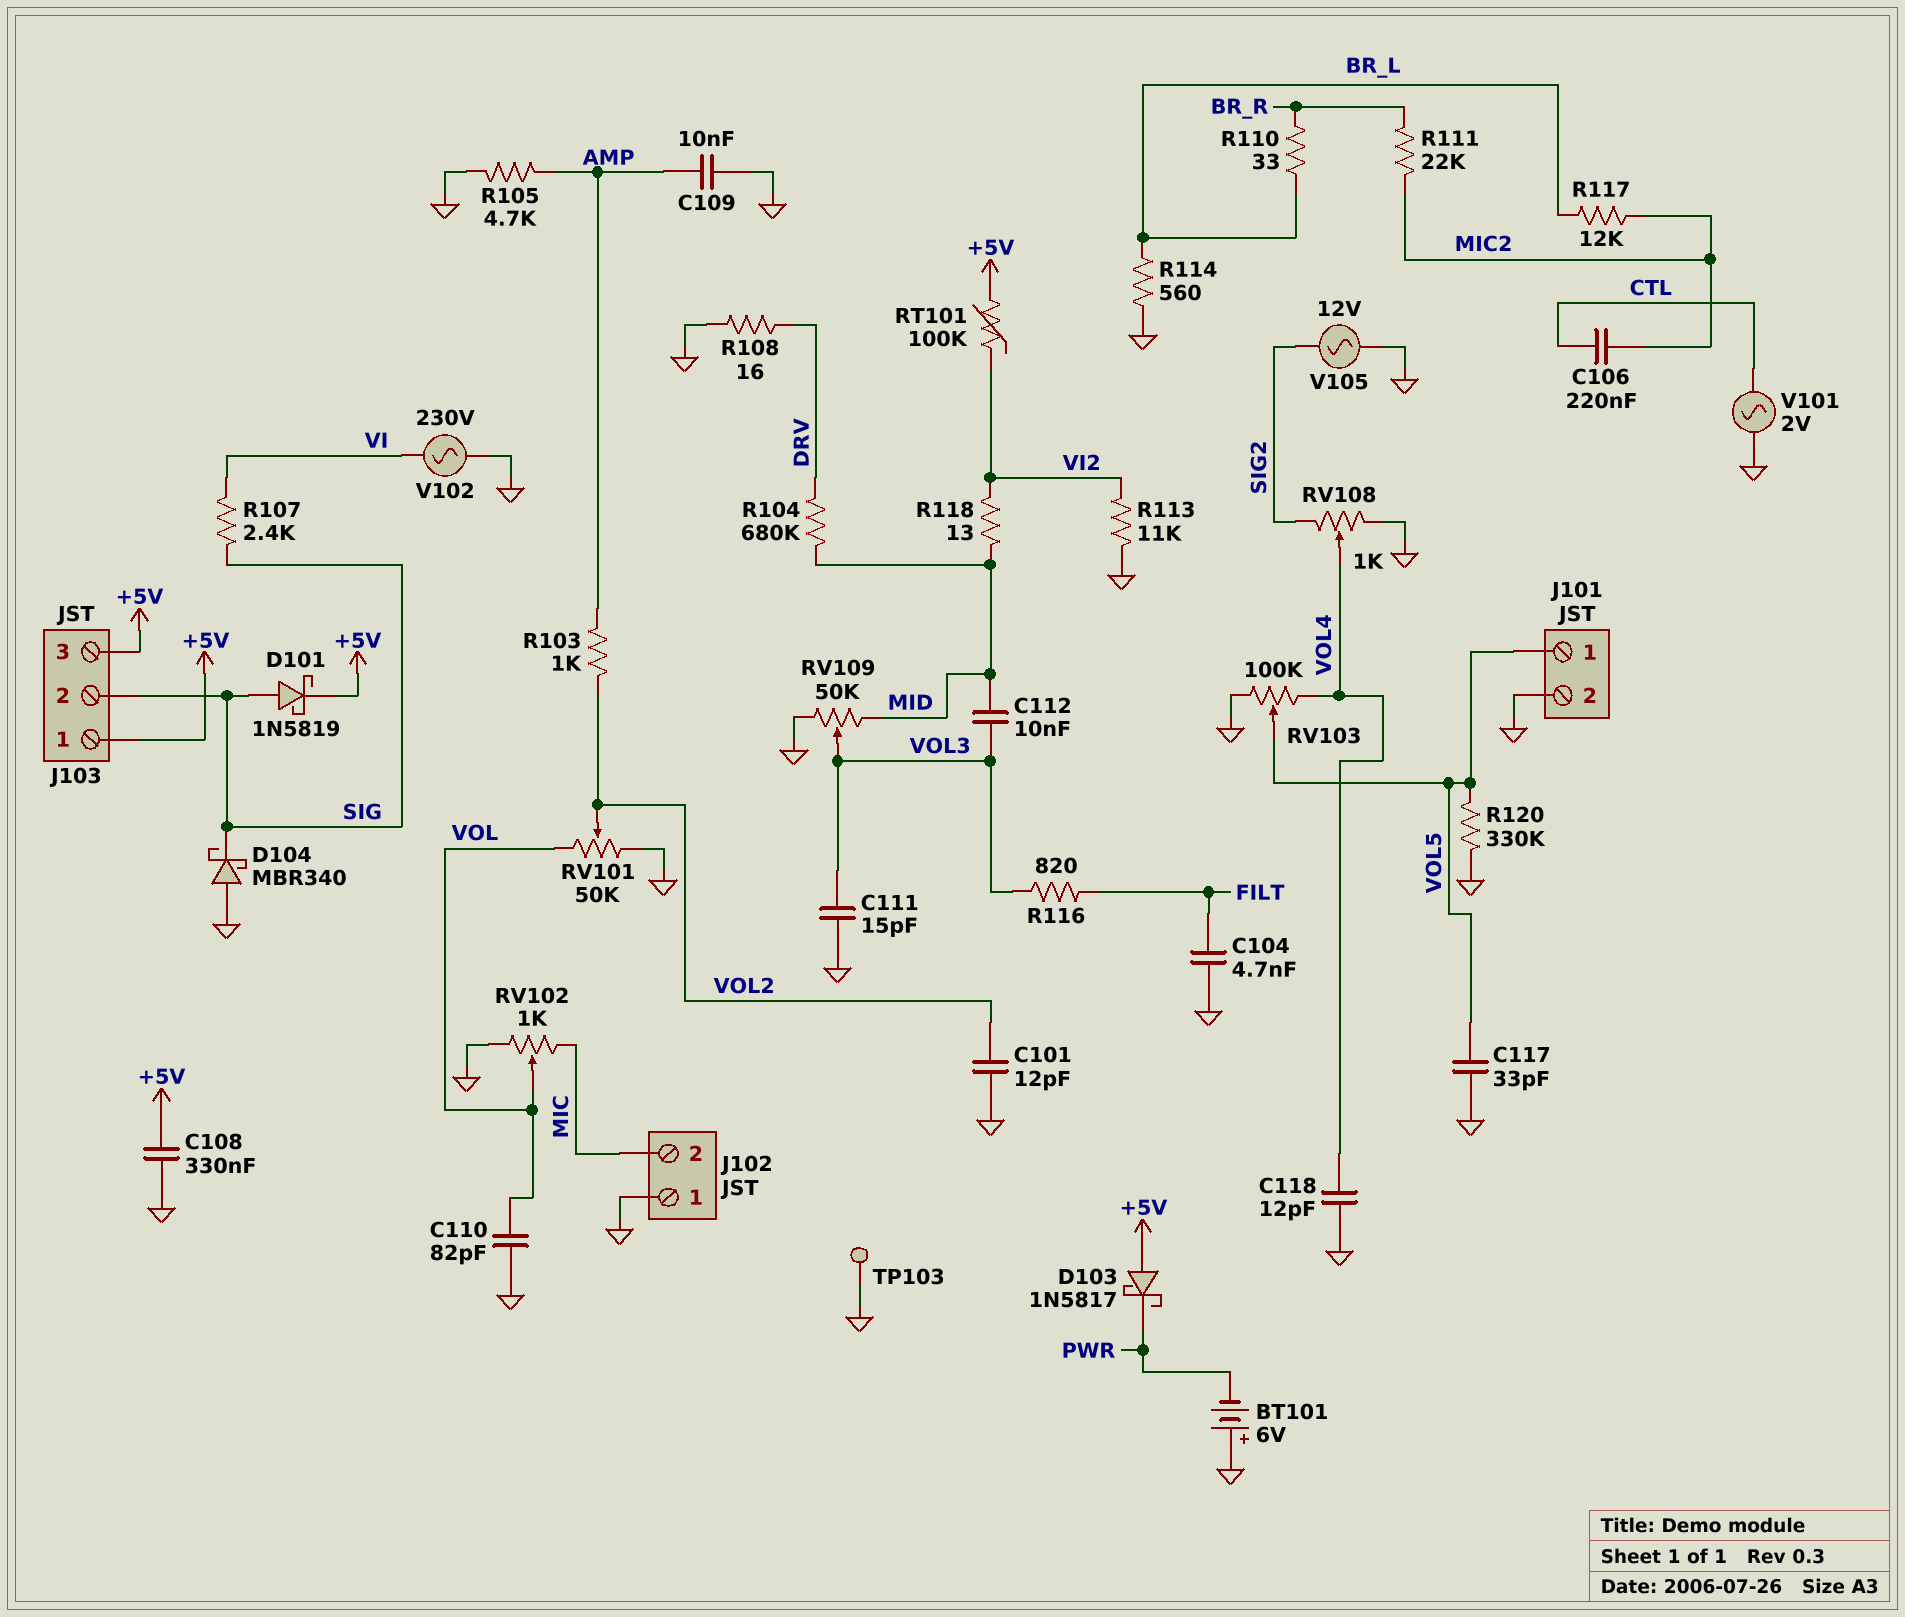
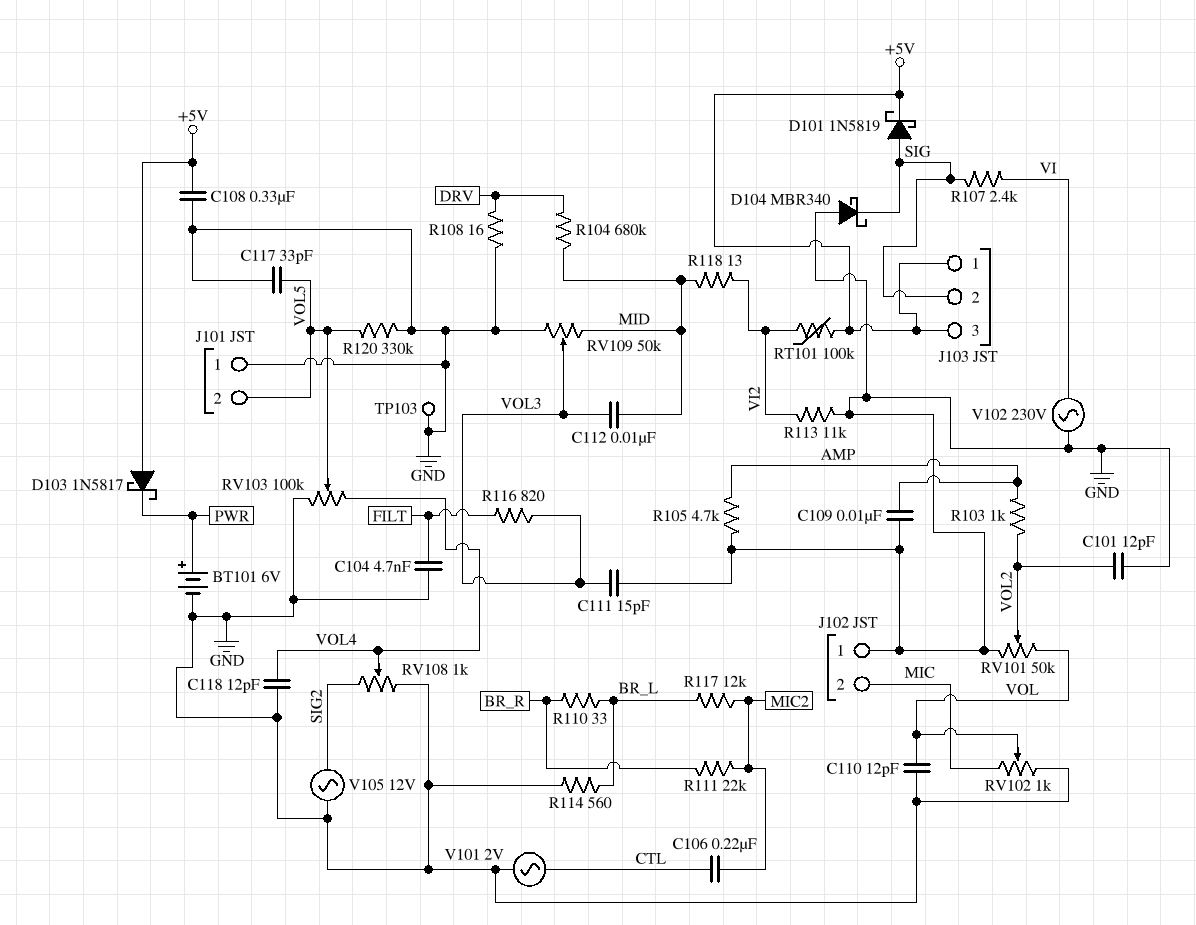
BT101: 6V (plus GND, minus PWR) -> 6V (plus PWR, minus GND)
C110: 82pF (GND, VOL) -> 12pF (GND, VOL)
J101 pin 1: VOL5 -> GND
J101 pin 2: GND -> VOL5

